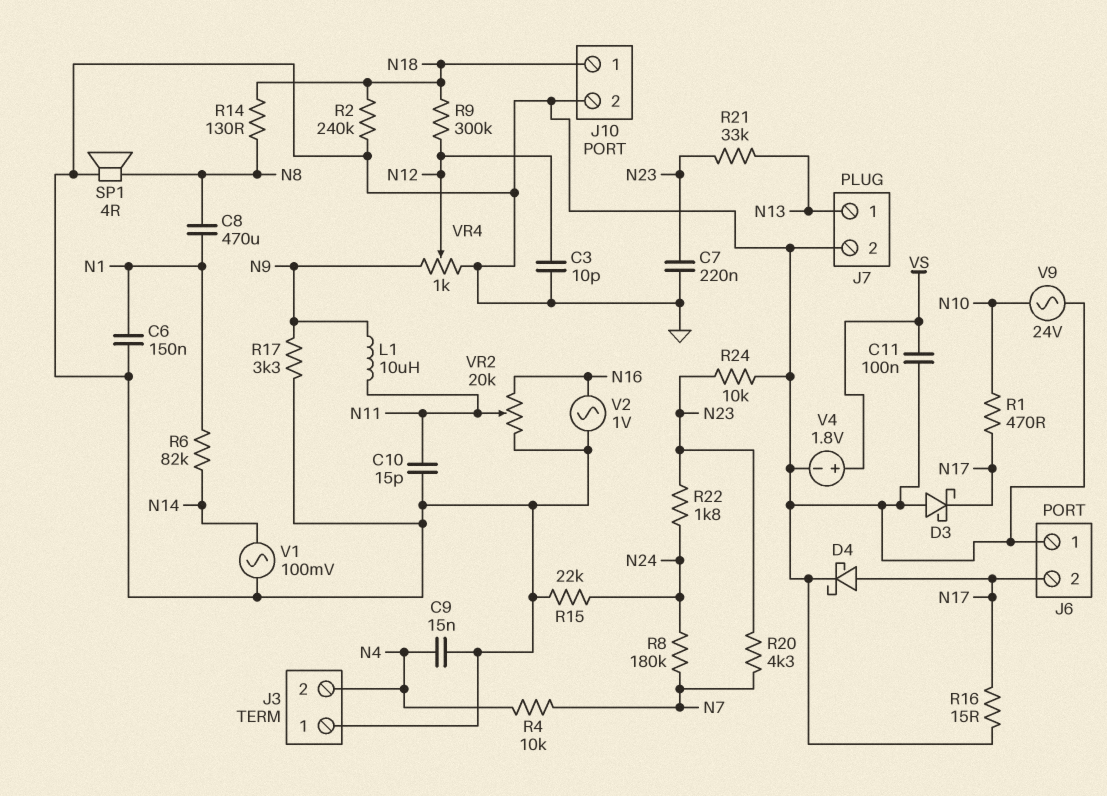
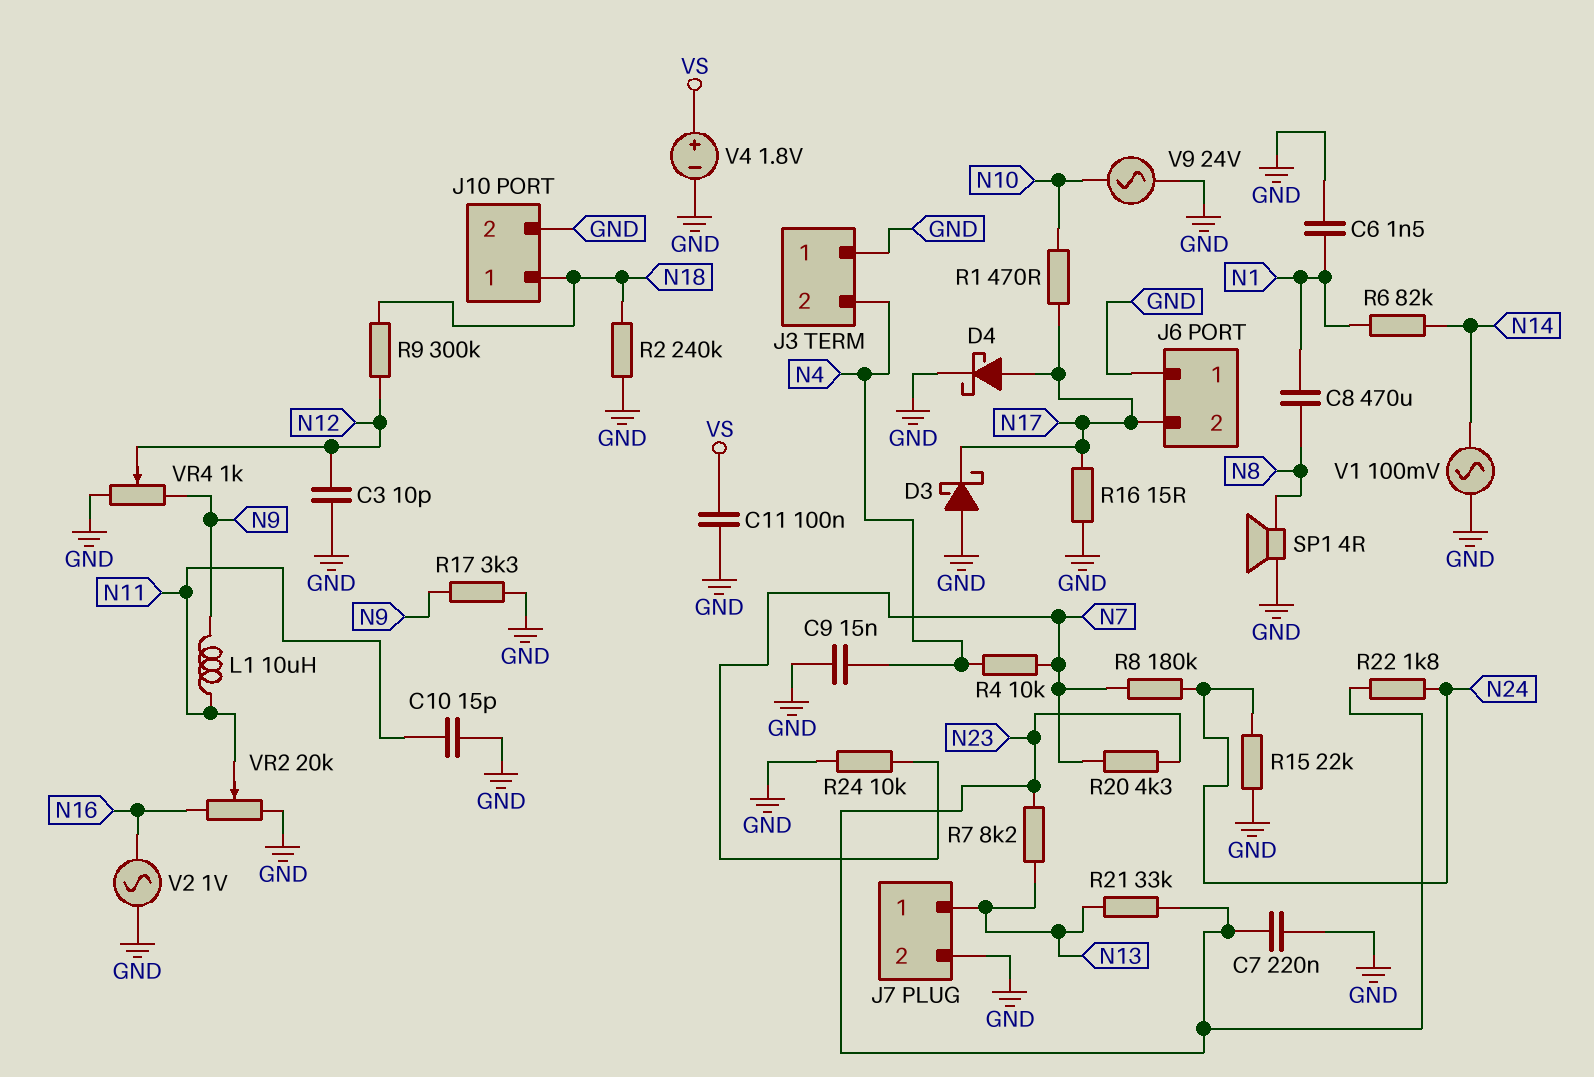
C6: 150nF (GND, N1) -> 1.5nF (GND, N1)
R7: none -> 8.2k (N13, N23)
R14: 130 (N8, N18) -> none
R24: 10k (GND, N23) -> 10k (GND, N7)

